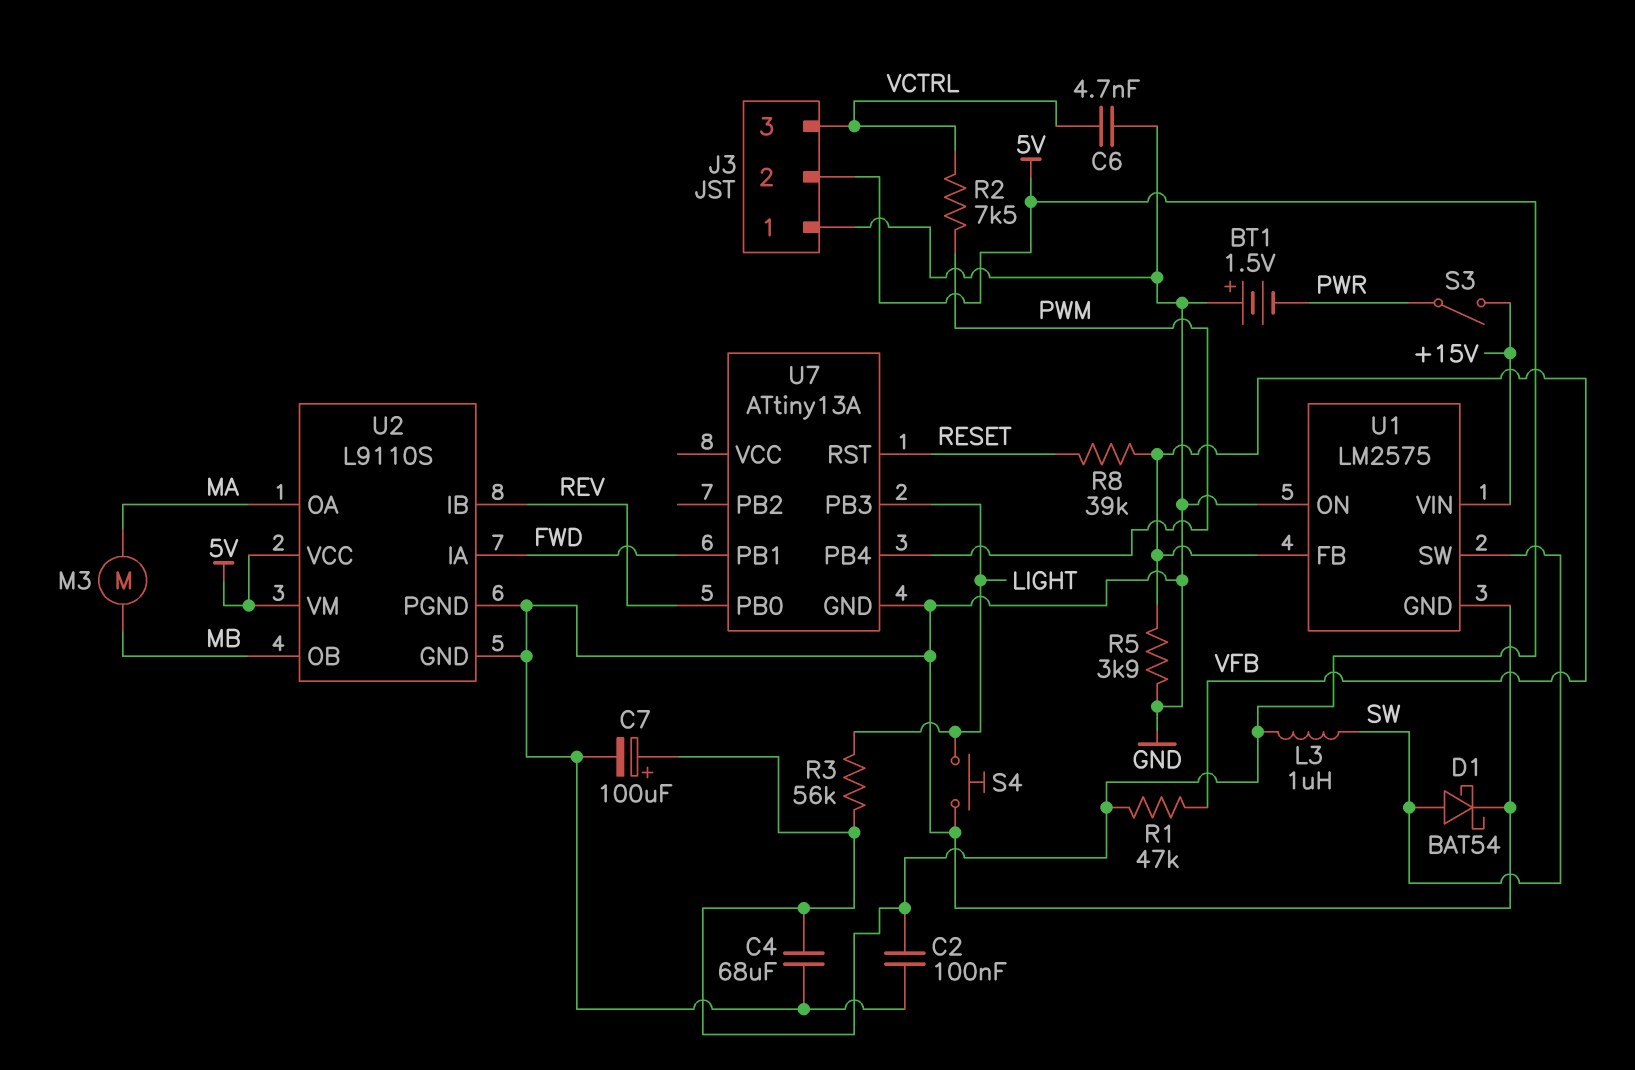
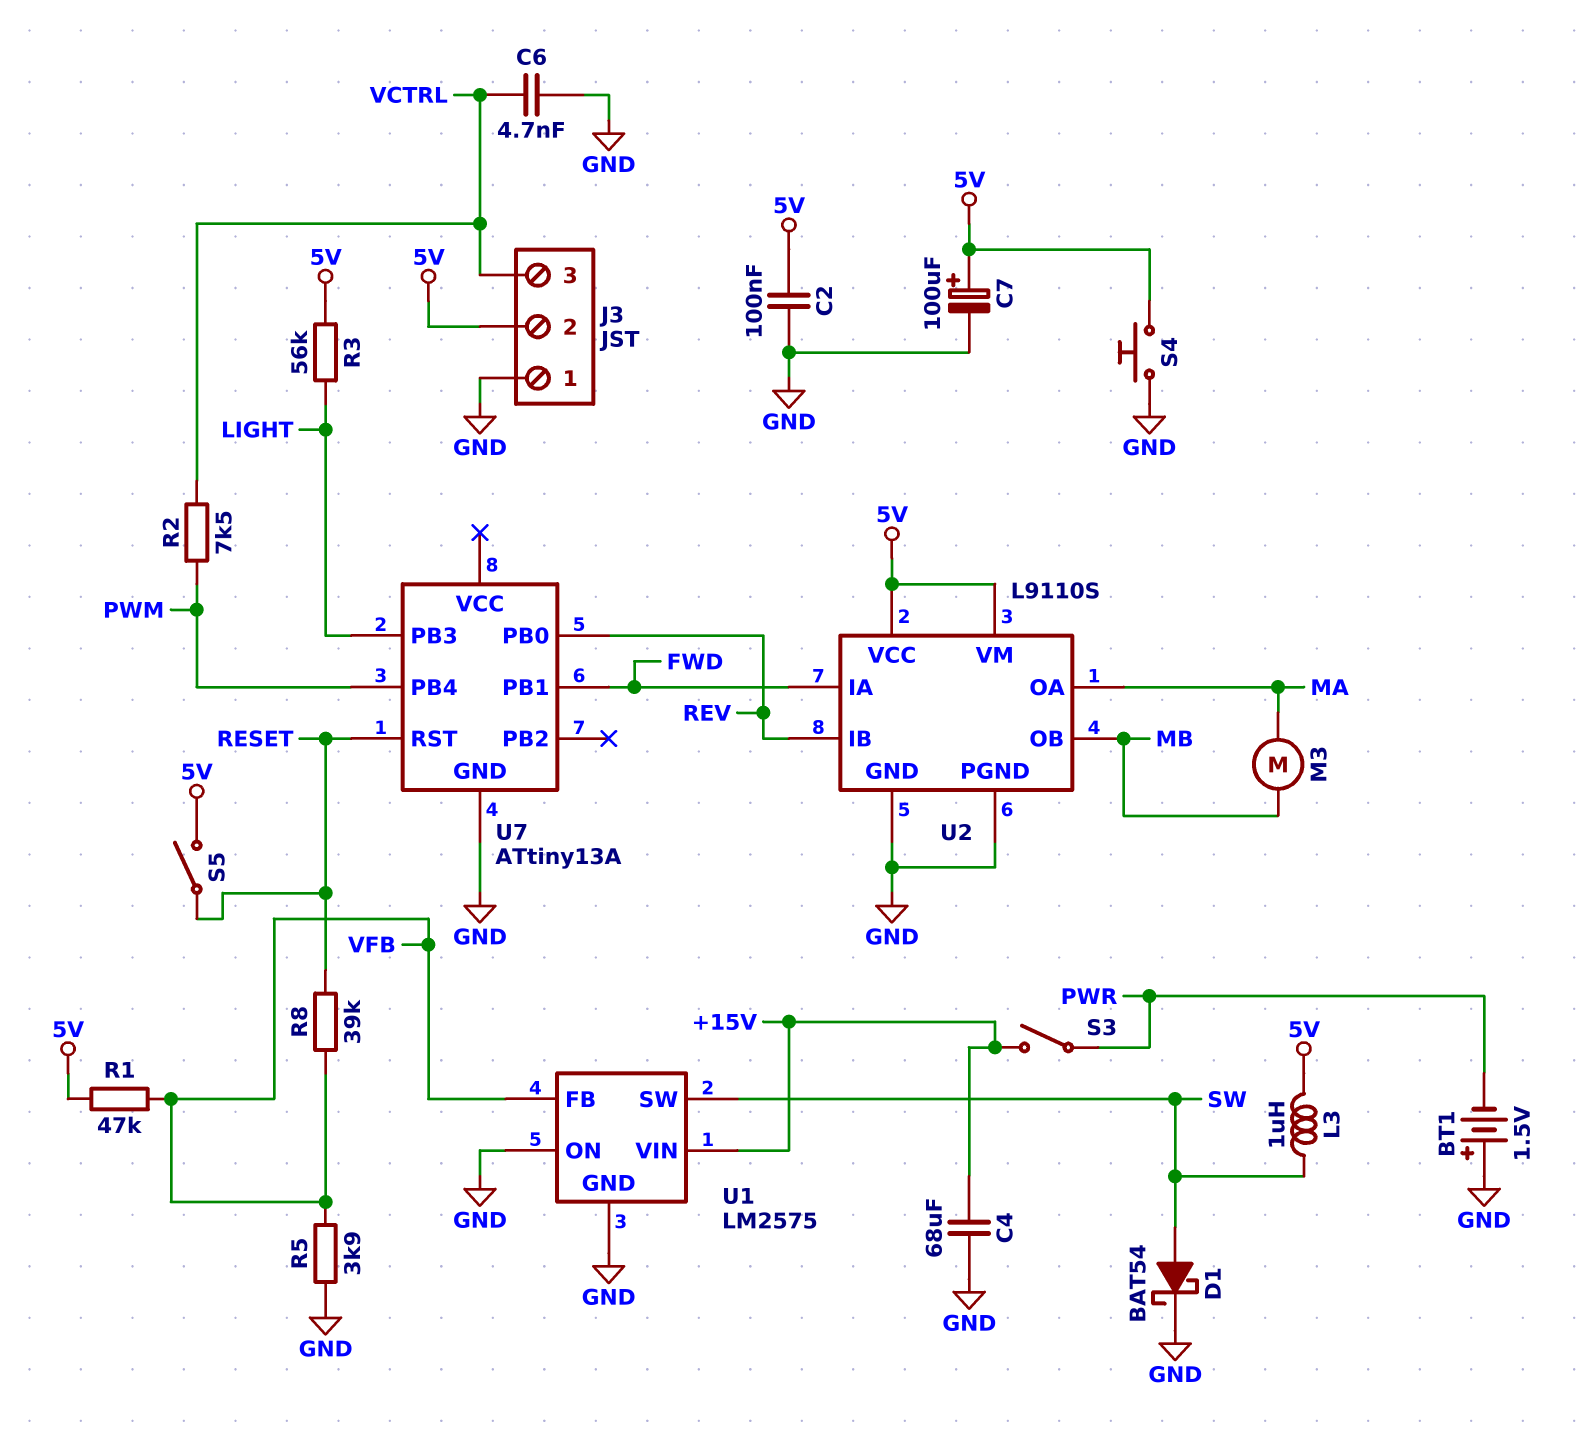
C4: 68uF (5V, GND) -> 68uF (+15V, GND)
S4: button (GND, LIGHT) -> button (5V, GND)
S5: none -> switch (5V, RESET)

